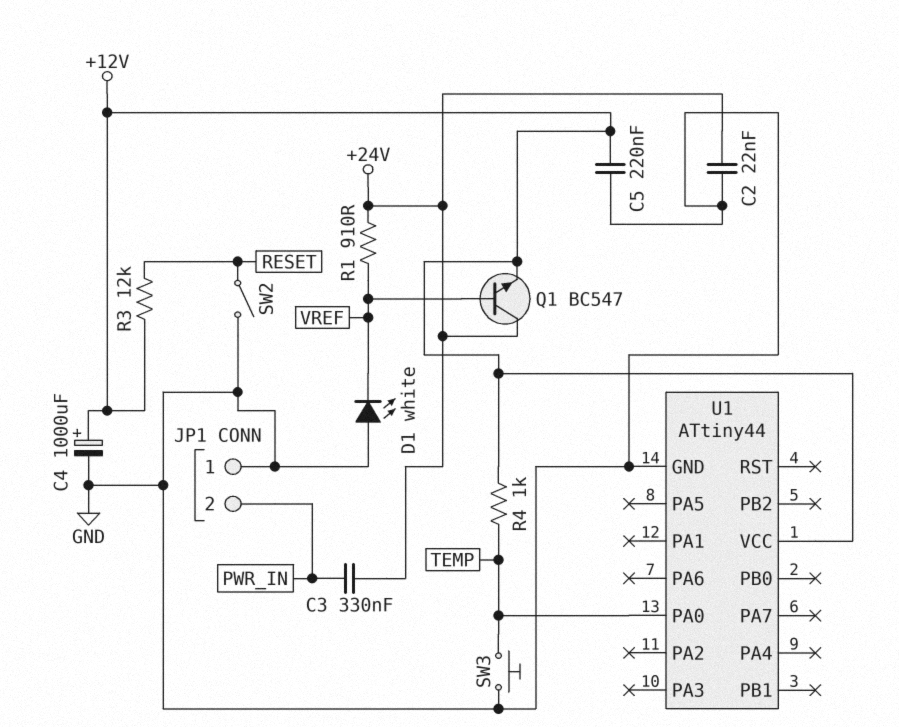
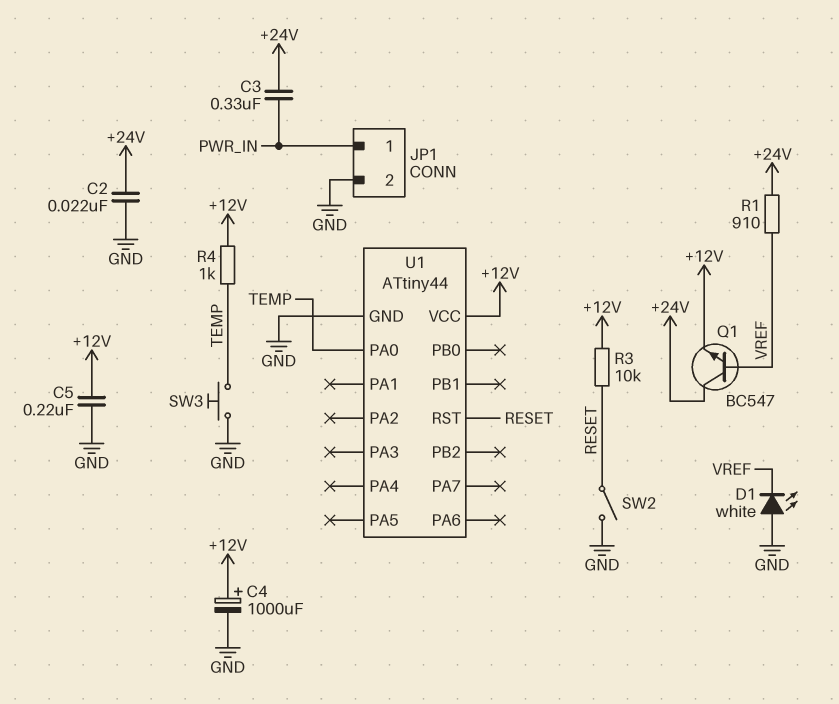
JP1 pin 1: GND -> PWR_IN
JP1 pin 2: PWR_IN -> GND
R3: 12k (+12V, RESET) -> 10k (+12V, RESET)
U1 pin RST: none -> RESET

